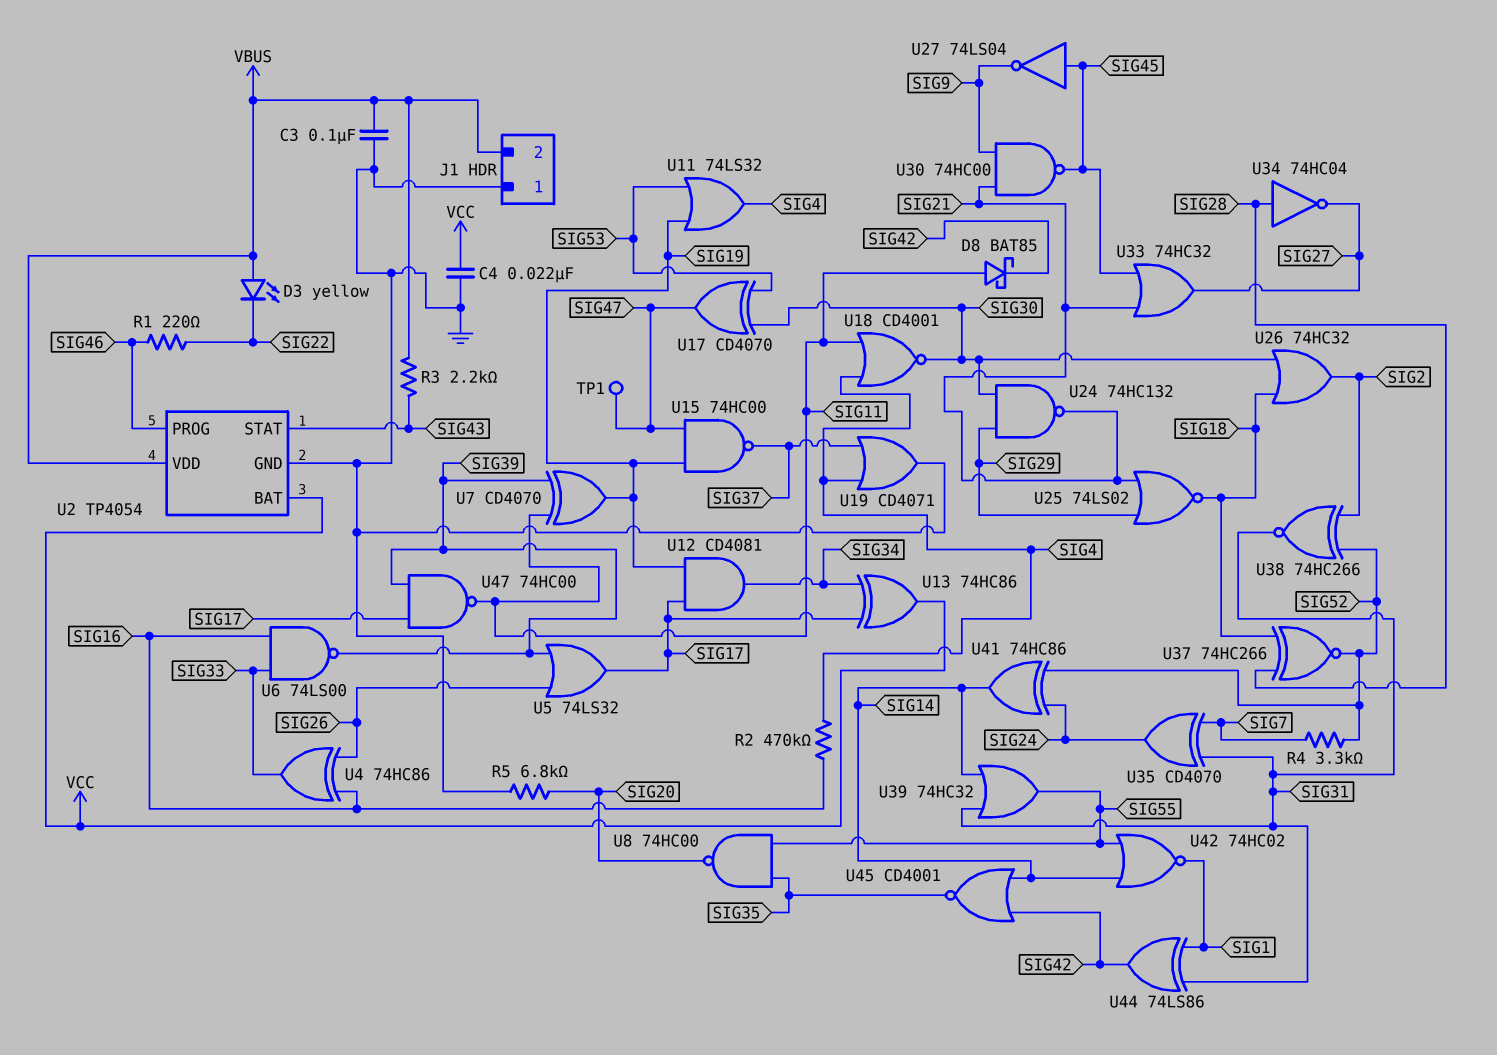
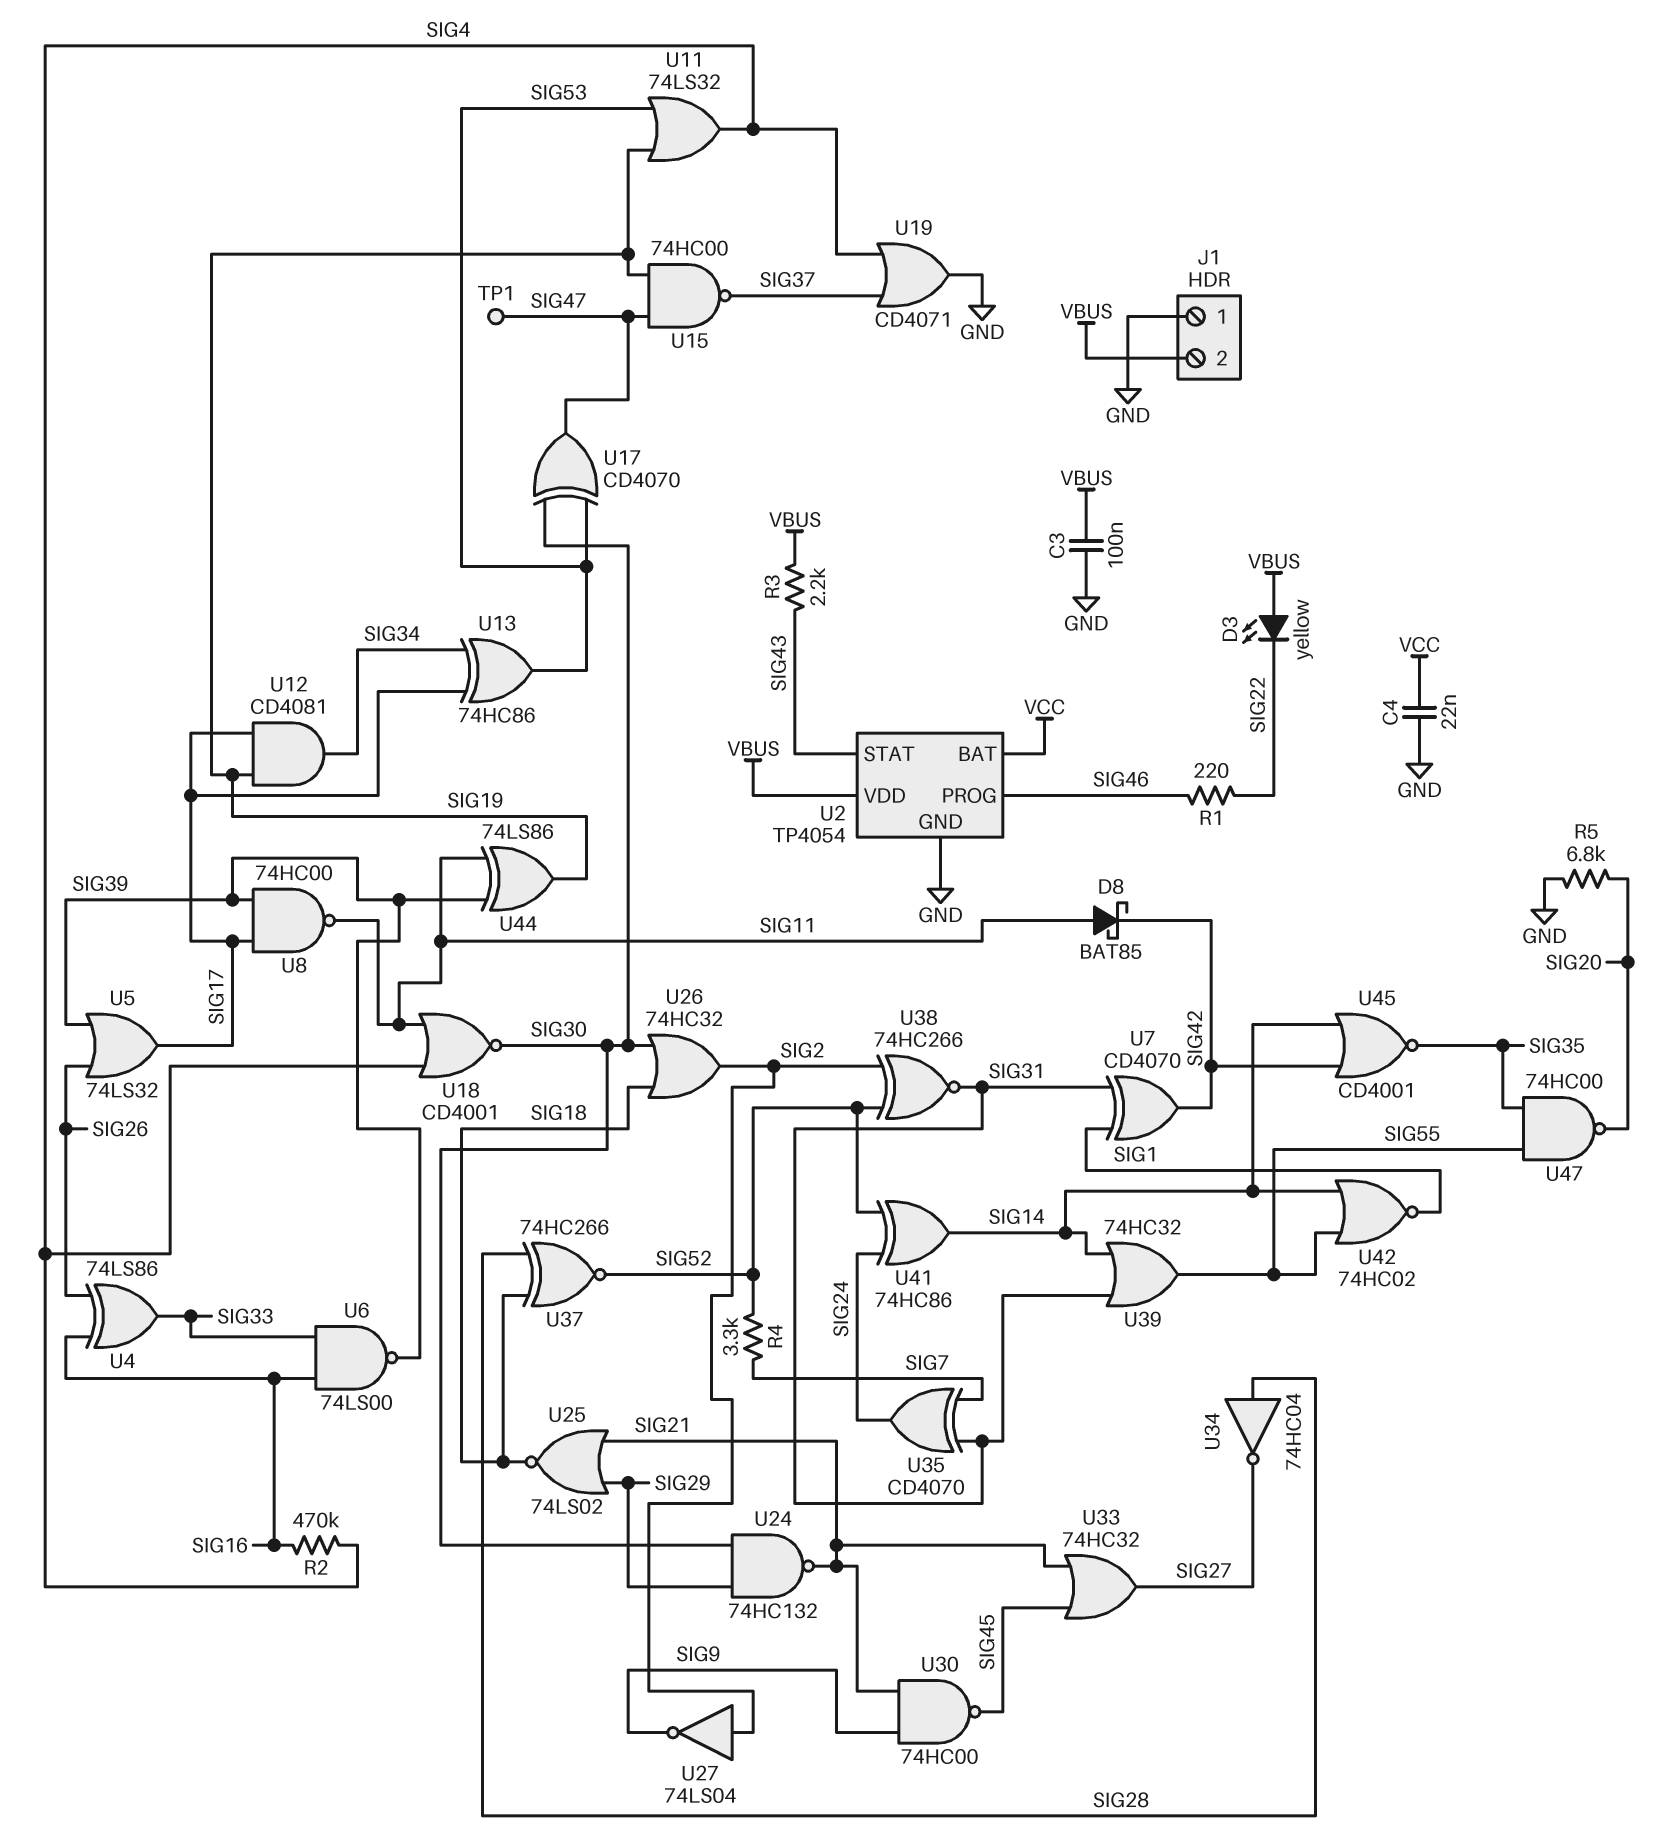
U4: XOR 74HC86 (in SIG16, in SIG26, out SIG33) -> XOR 74LS86 (in SIG16, in SIG26, out SIG33)
U7: XOR CD4070 (in SIG11, in SIG39, out SIG19) -> XOR CD4070 (in SIG1, in SIG31, out SIG42)
U8: NAND 74HC00 (in SIG35, in SIG55, out SIG20) -> NAND 74HC00 (in SIG17, in SIG39, out SIG11)
U13: XOR 74HC86 (in SIG17, in SIG34, out VCC) -> XOR 74HC86 (in SIG17, in SIG34, out SIG53)
U27: NOT 74LS04 (in SIG45, out SIG9) -> NOT 74LS04 (in SIG2, out SIG9)
U44: XOR 74LS86 (in SIG1, in SIG31, out SIG42) -> XOR 74LS86 (in SIG11, in SIG39, out SIG19)
U47: NAND 74HC00 (in SIG17, in SIG39, out SIG11) -> NAND 74HC00 (in SIG35, in SIG55, out SIG20)

